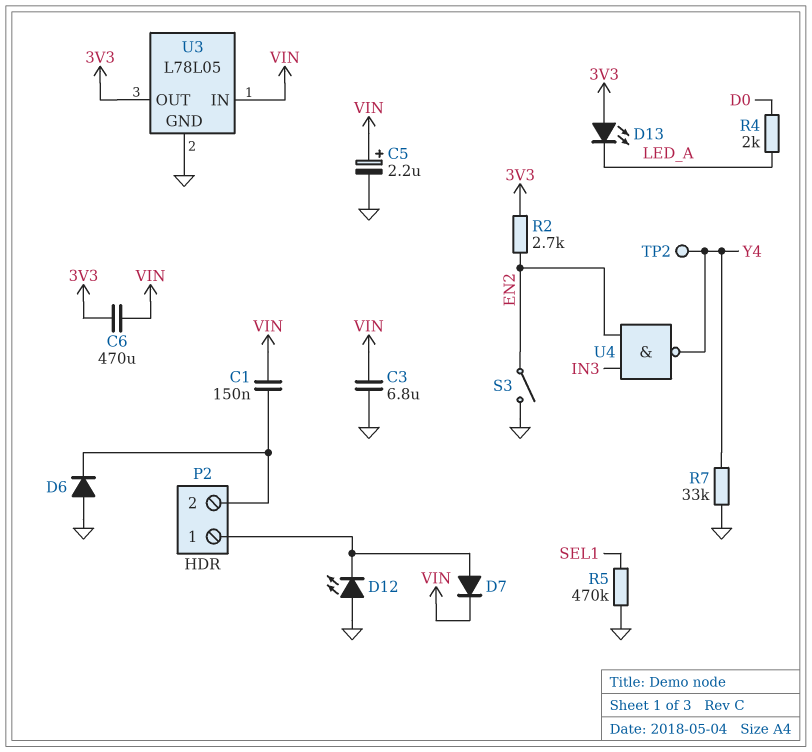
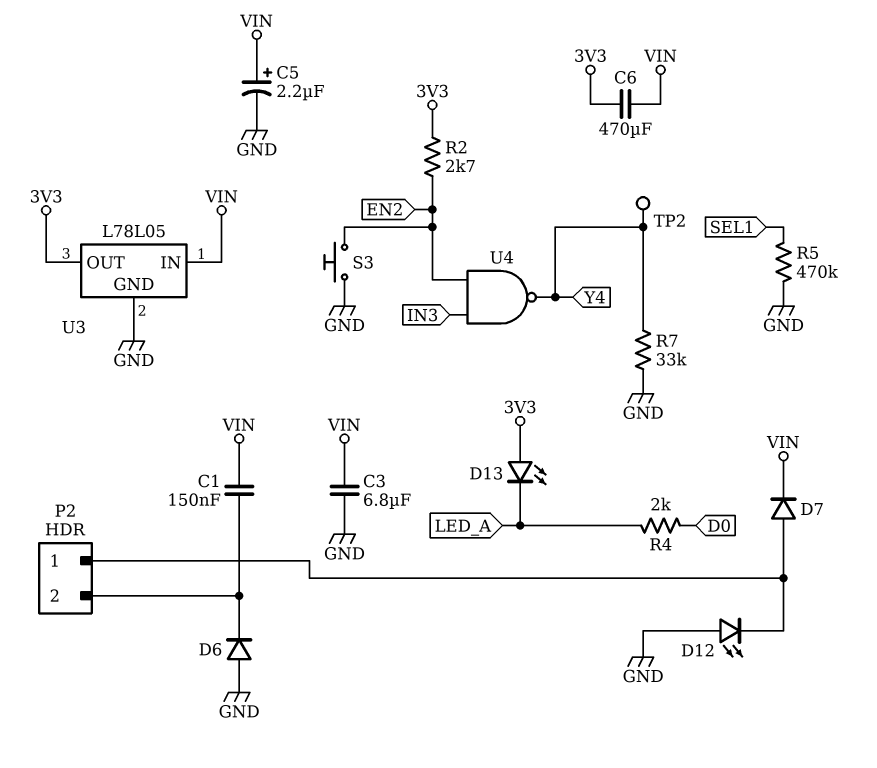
S3: switch (EN2, GND) -> button (EN2, GND)

